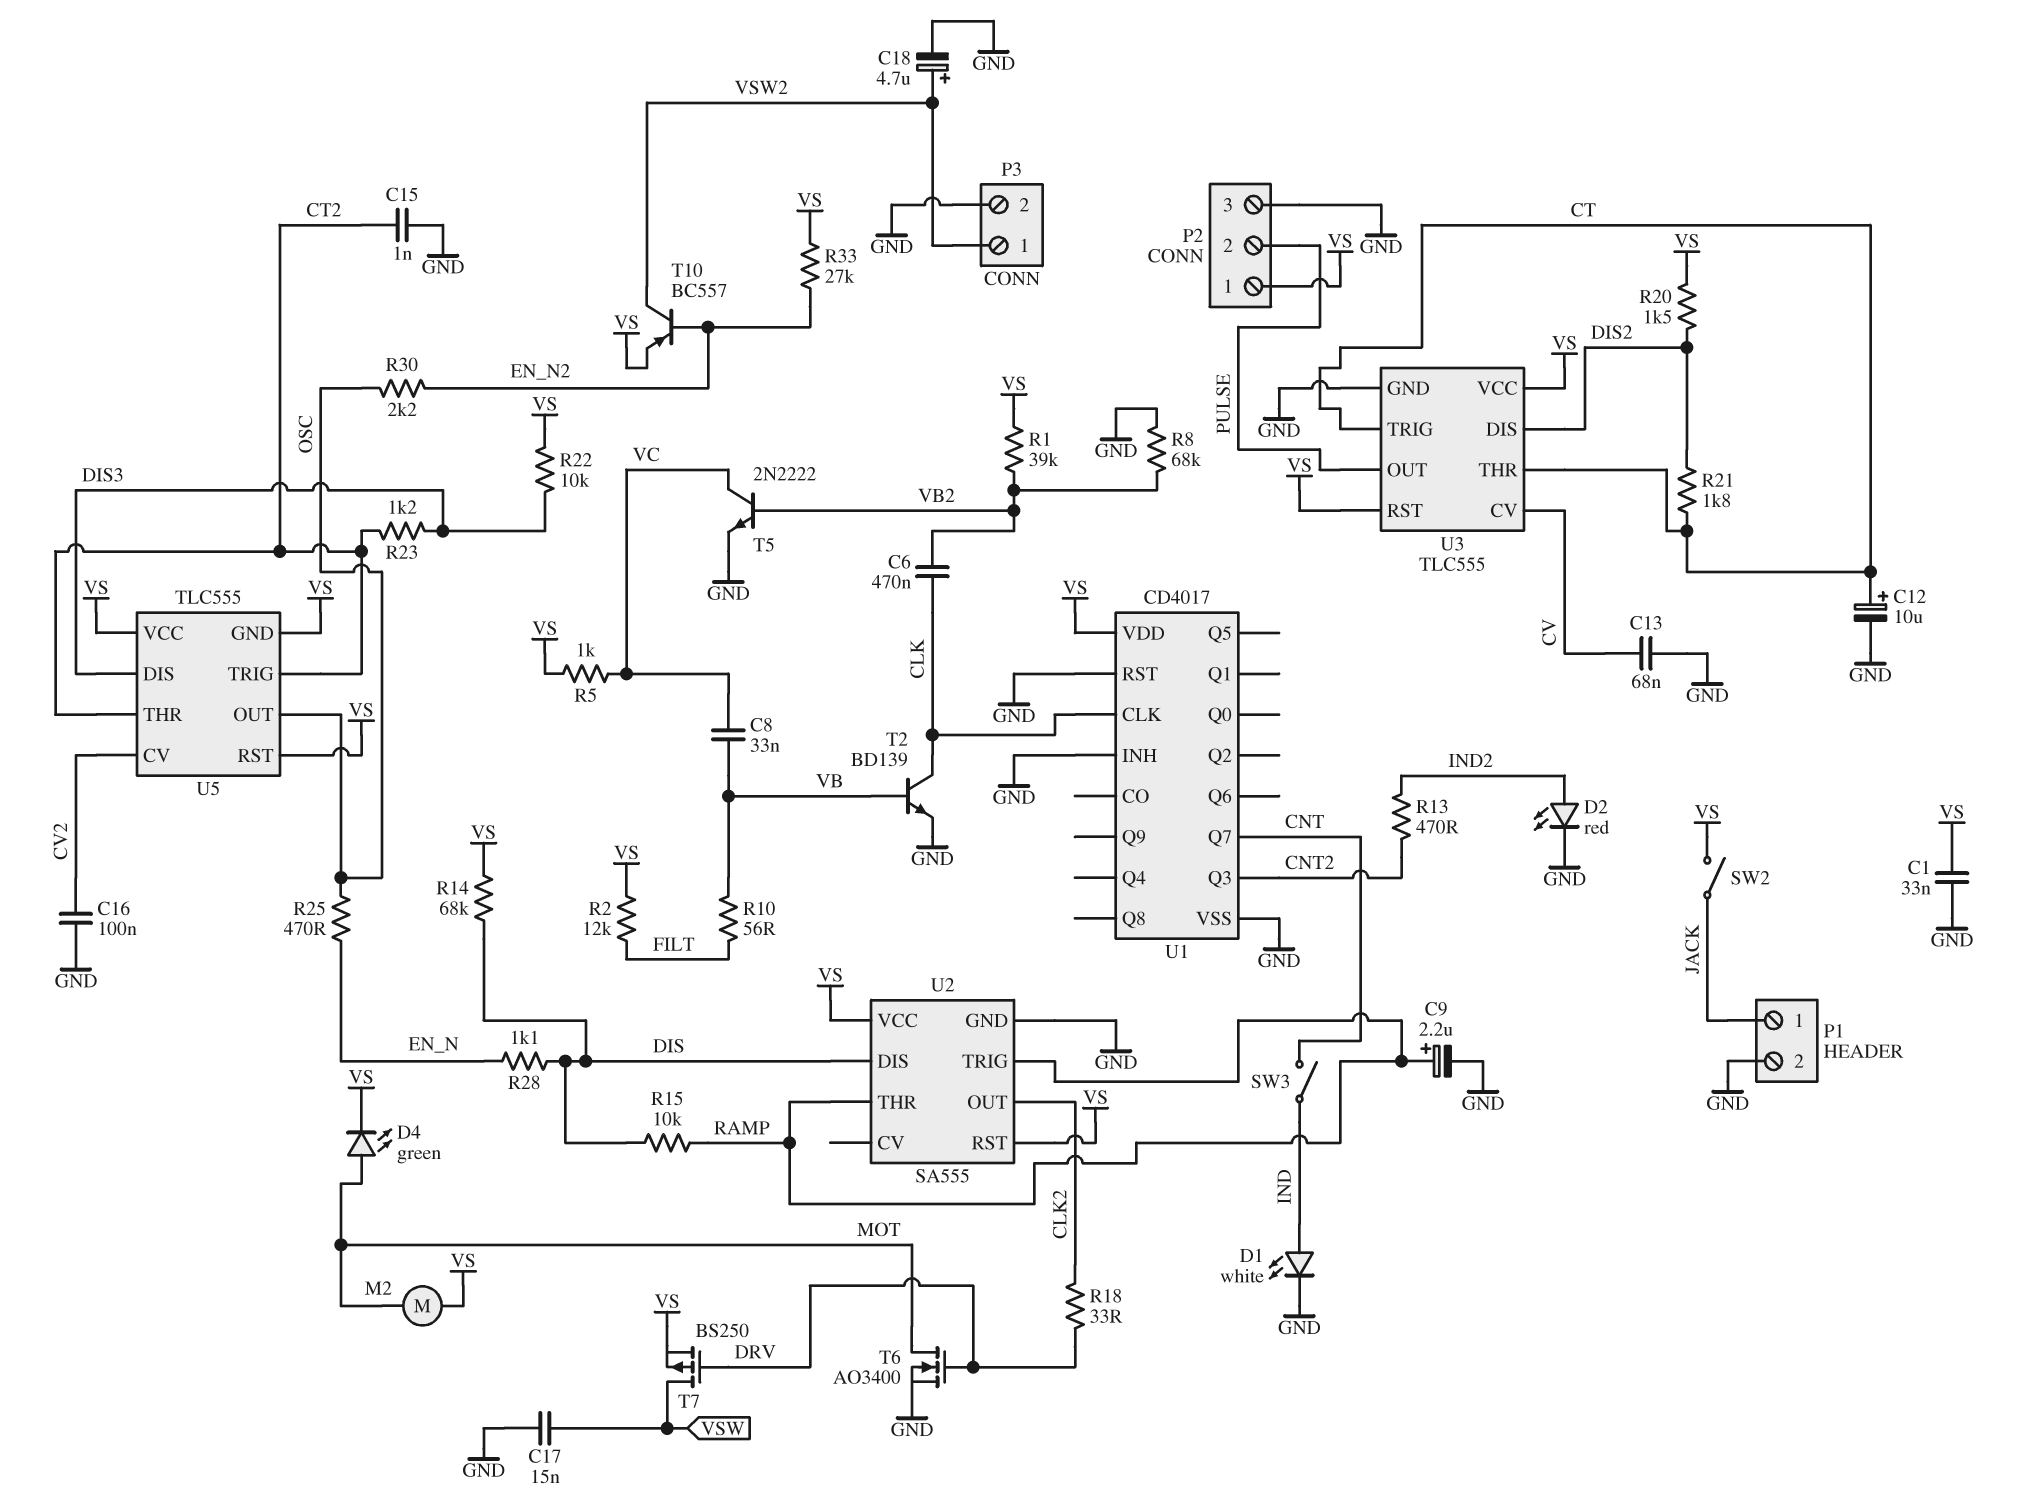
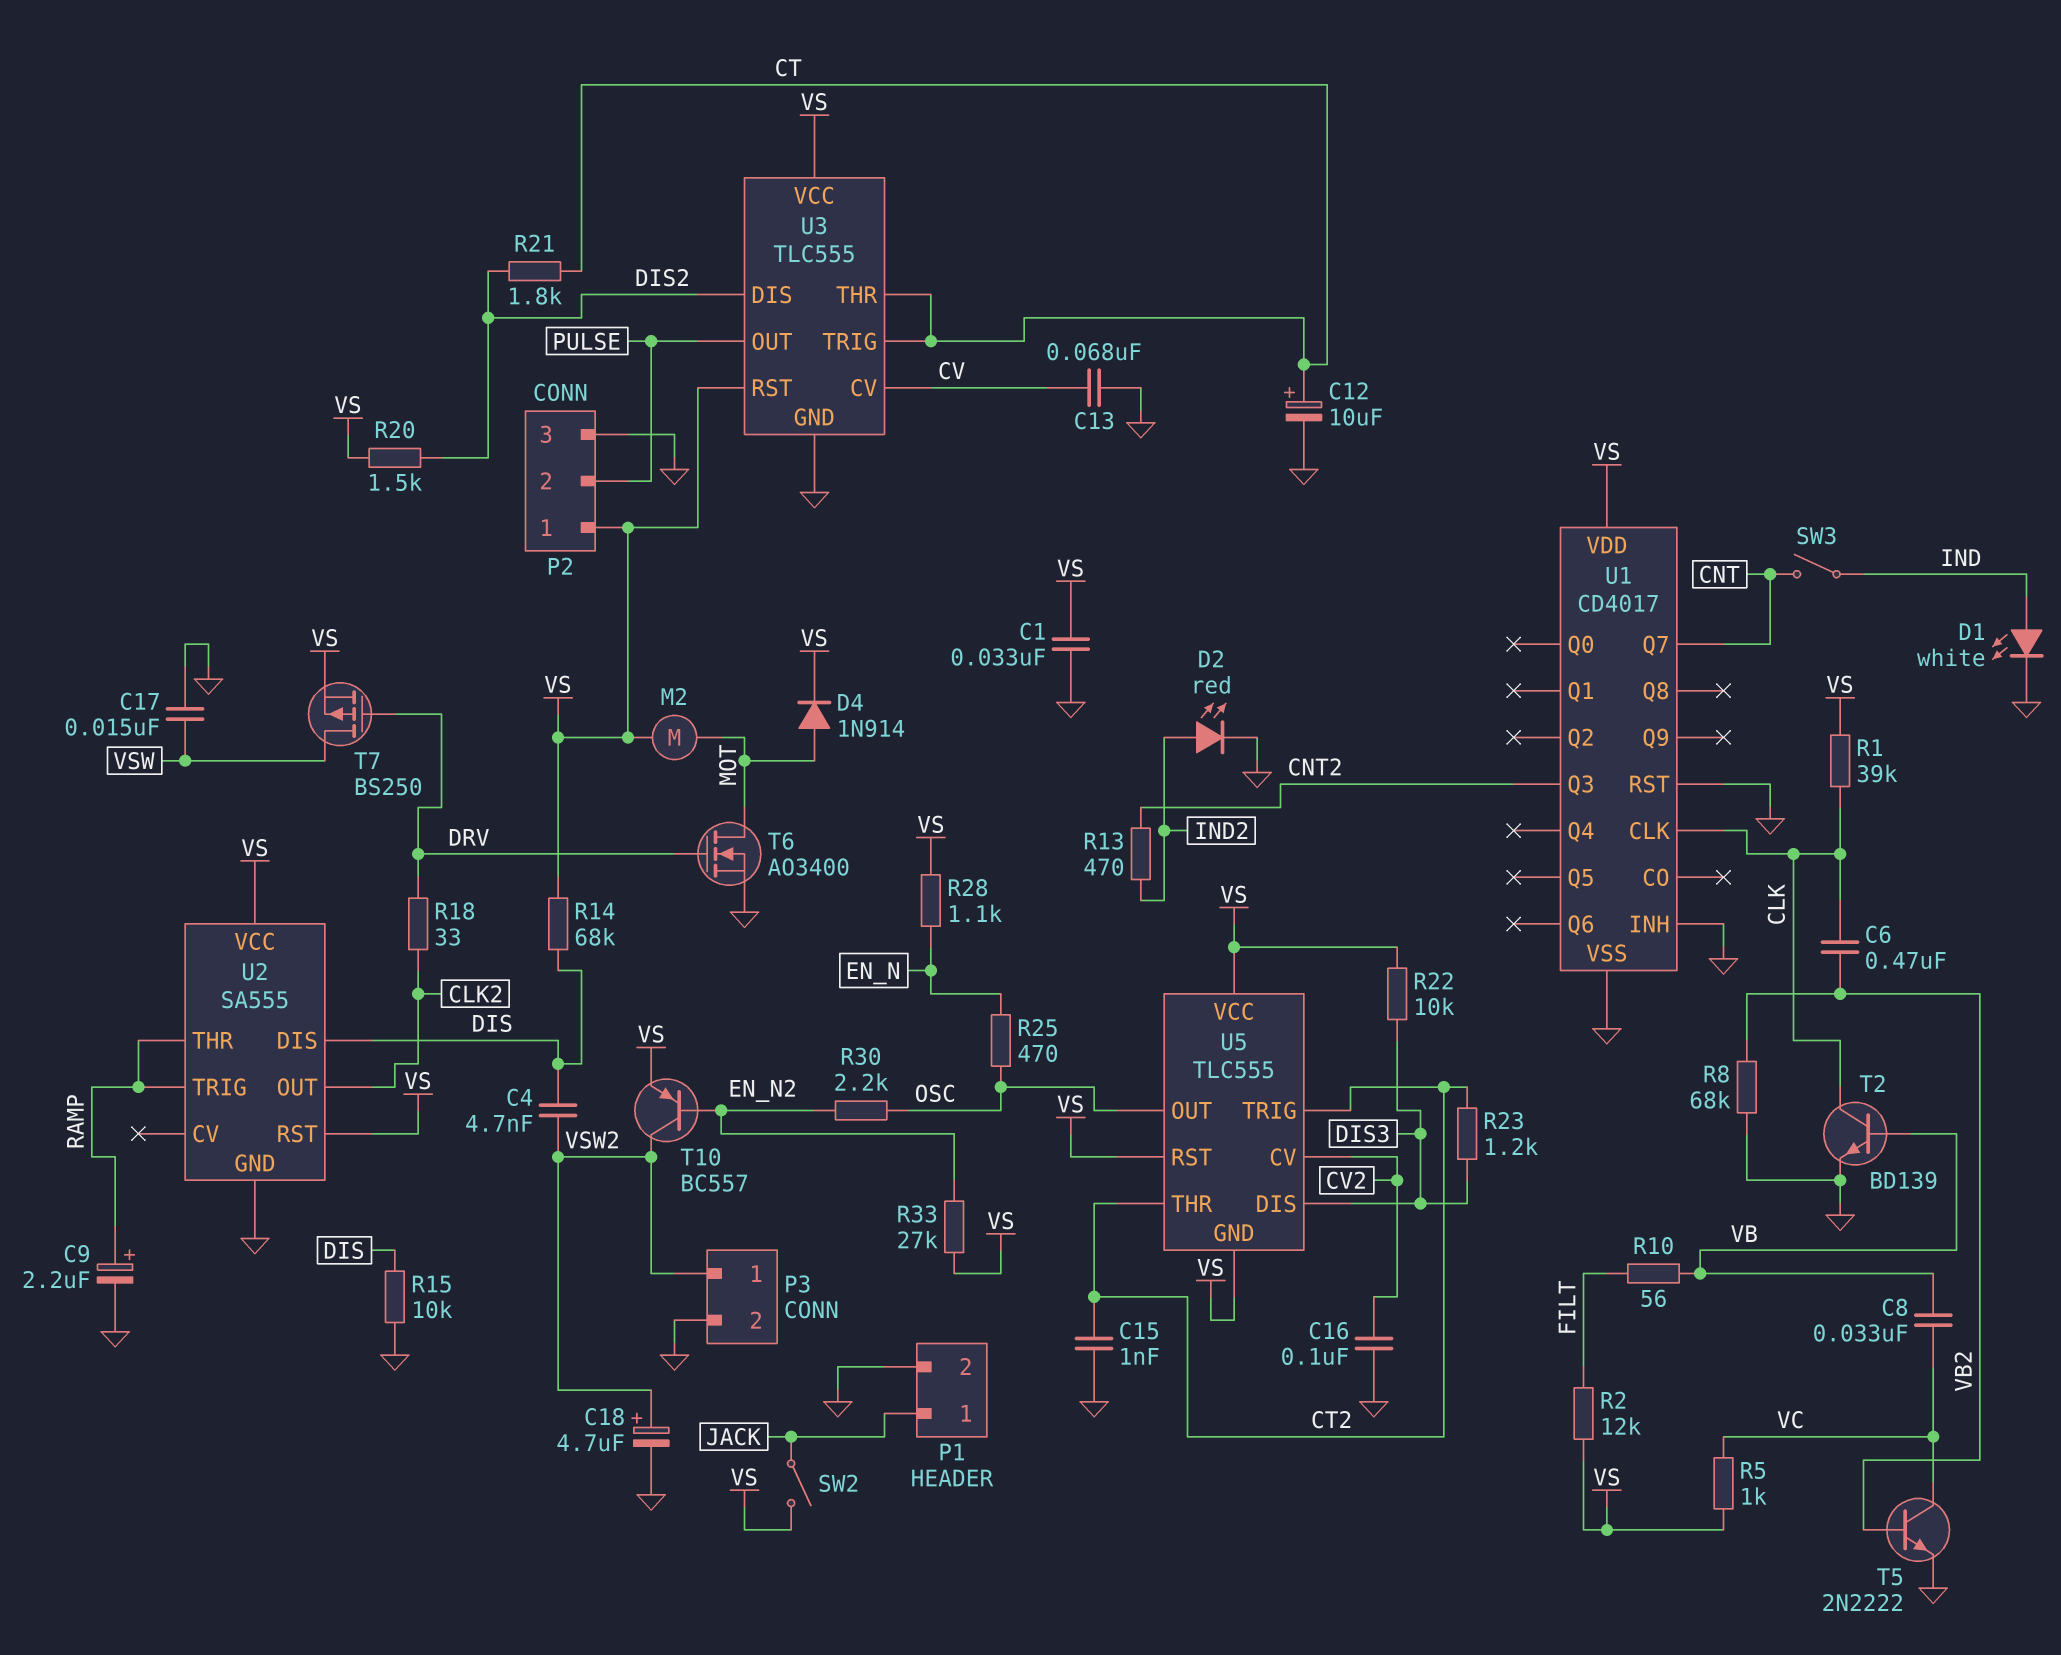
C4: none -> 4.7nF (DIS, VSW2)
D4: LED green (A MOT, K VS) -> diode 1N914 (A MOT, K VS)
R1: 39k (VB2, VS) -> 39k (CLK, VS)
R15: 10k (DIS, RAMP) -> 10k (DIS, GND)
R28: 1.1k (DIS, EN_N) -> 1.1k (EN_N, VS)

